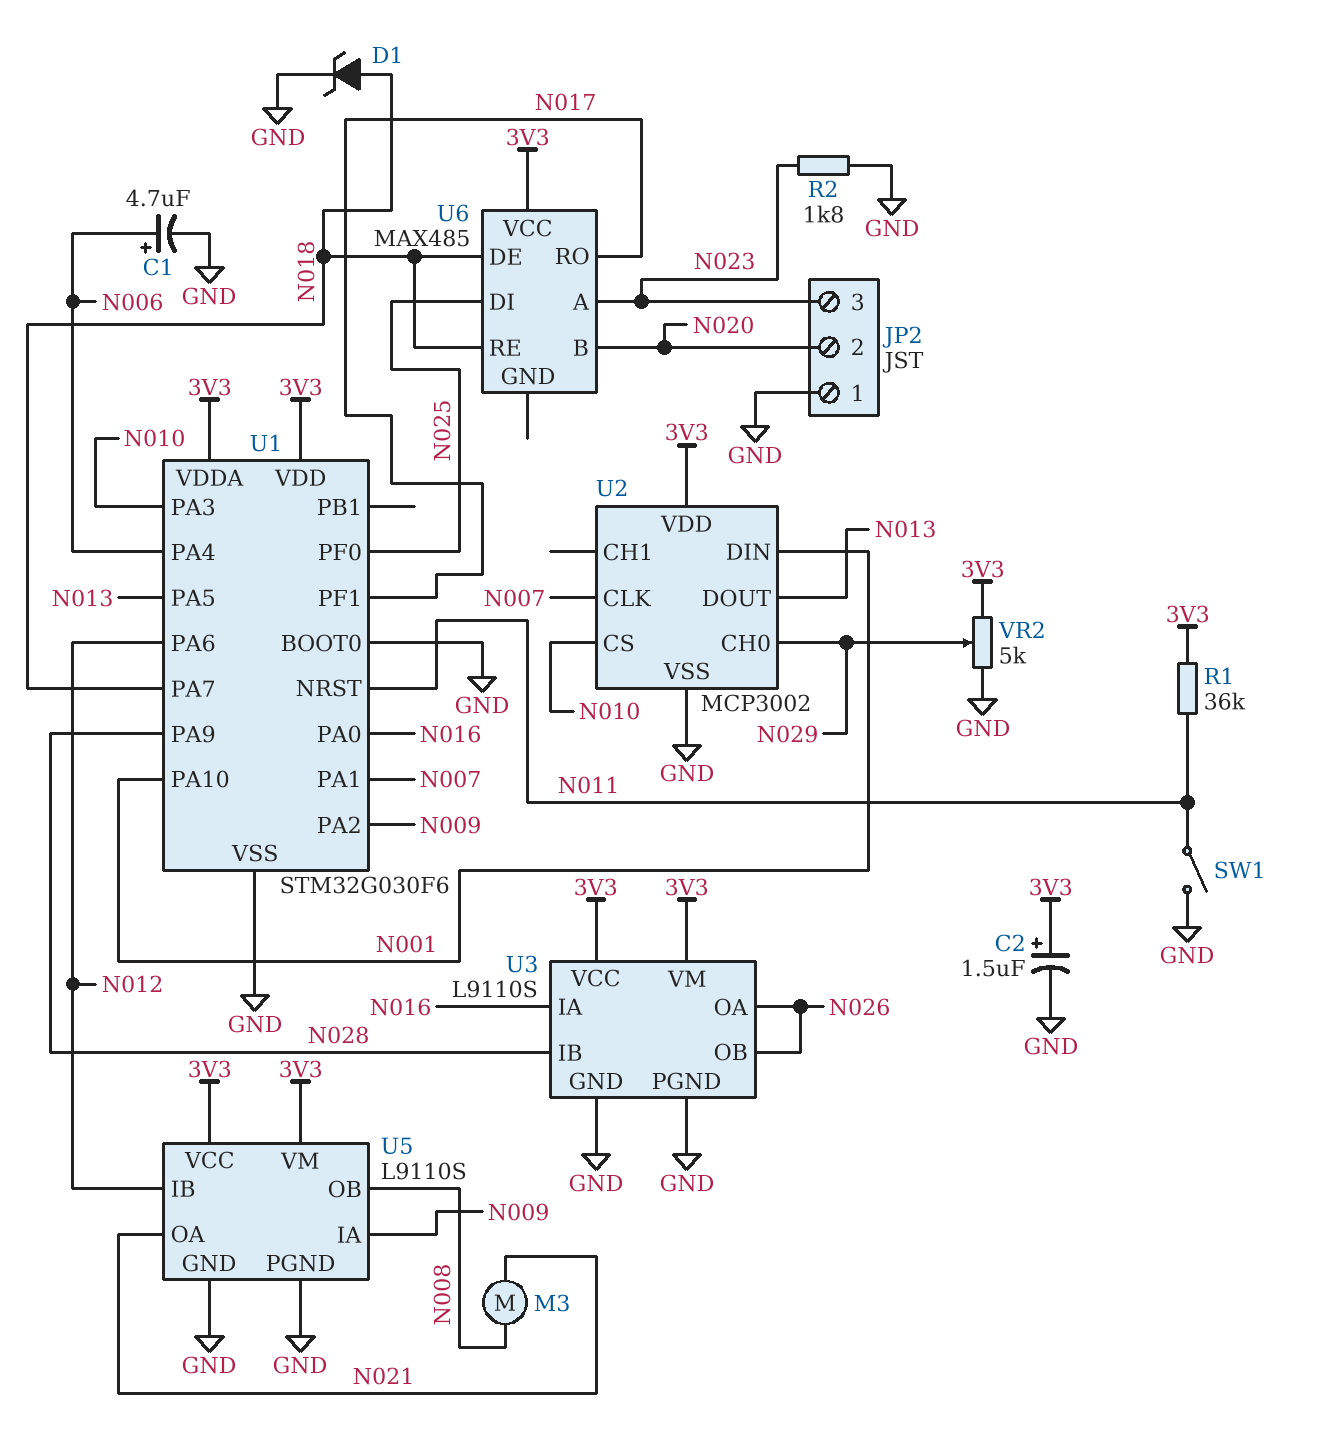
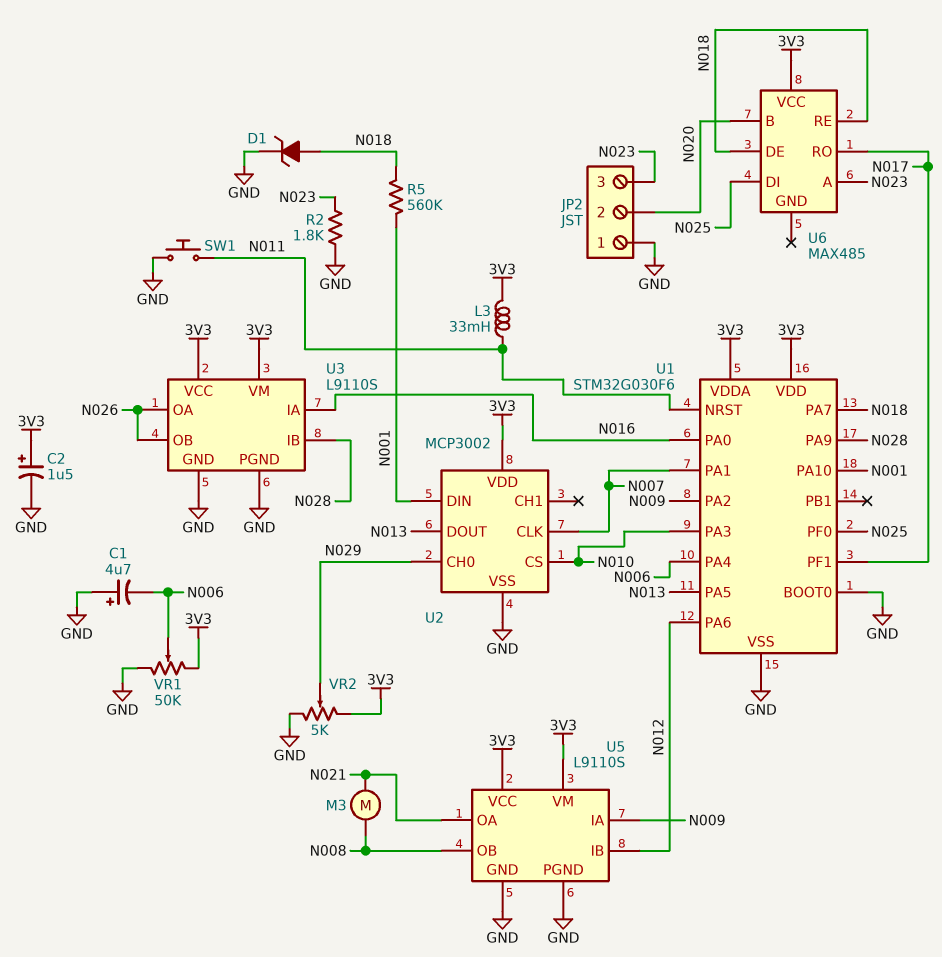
C1: 4.7uF (plus N006, minus GND) -> 4.7uF (plus GND, minus N006)
L3: none -> 33mH (3V3, N011)
R1: 36k (3V3, N011) -> none
R5: none -> 560k (N001, N018)
SW1: switch (GND, N011) -> button (GND, N011)
VR1: none -> 50k (3V3, GND, wiper N006)

